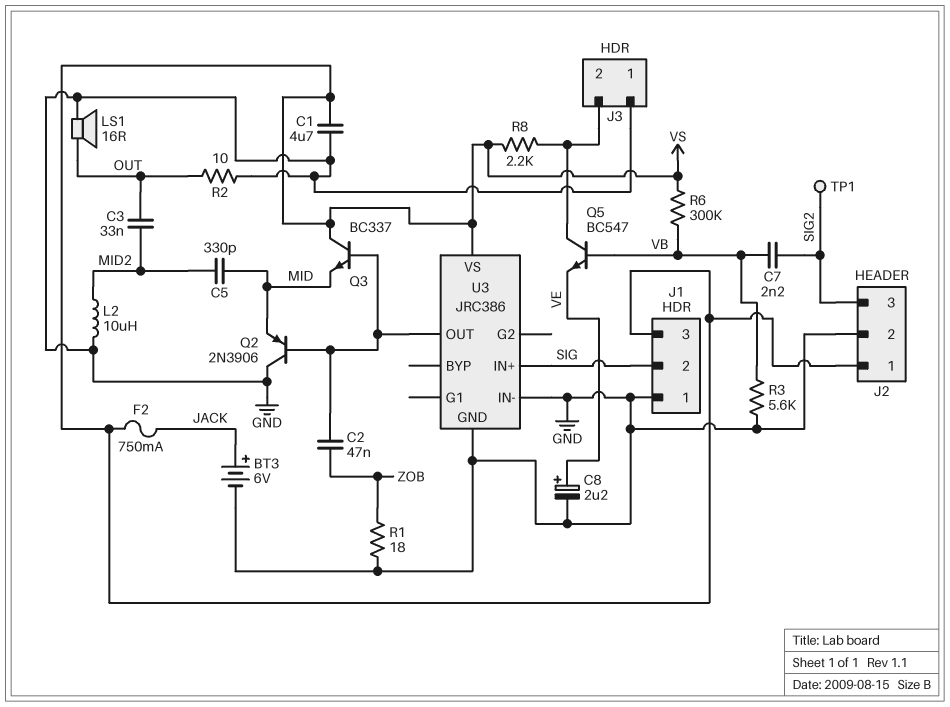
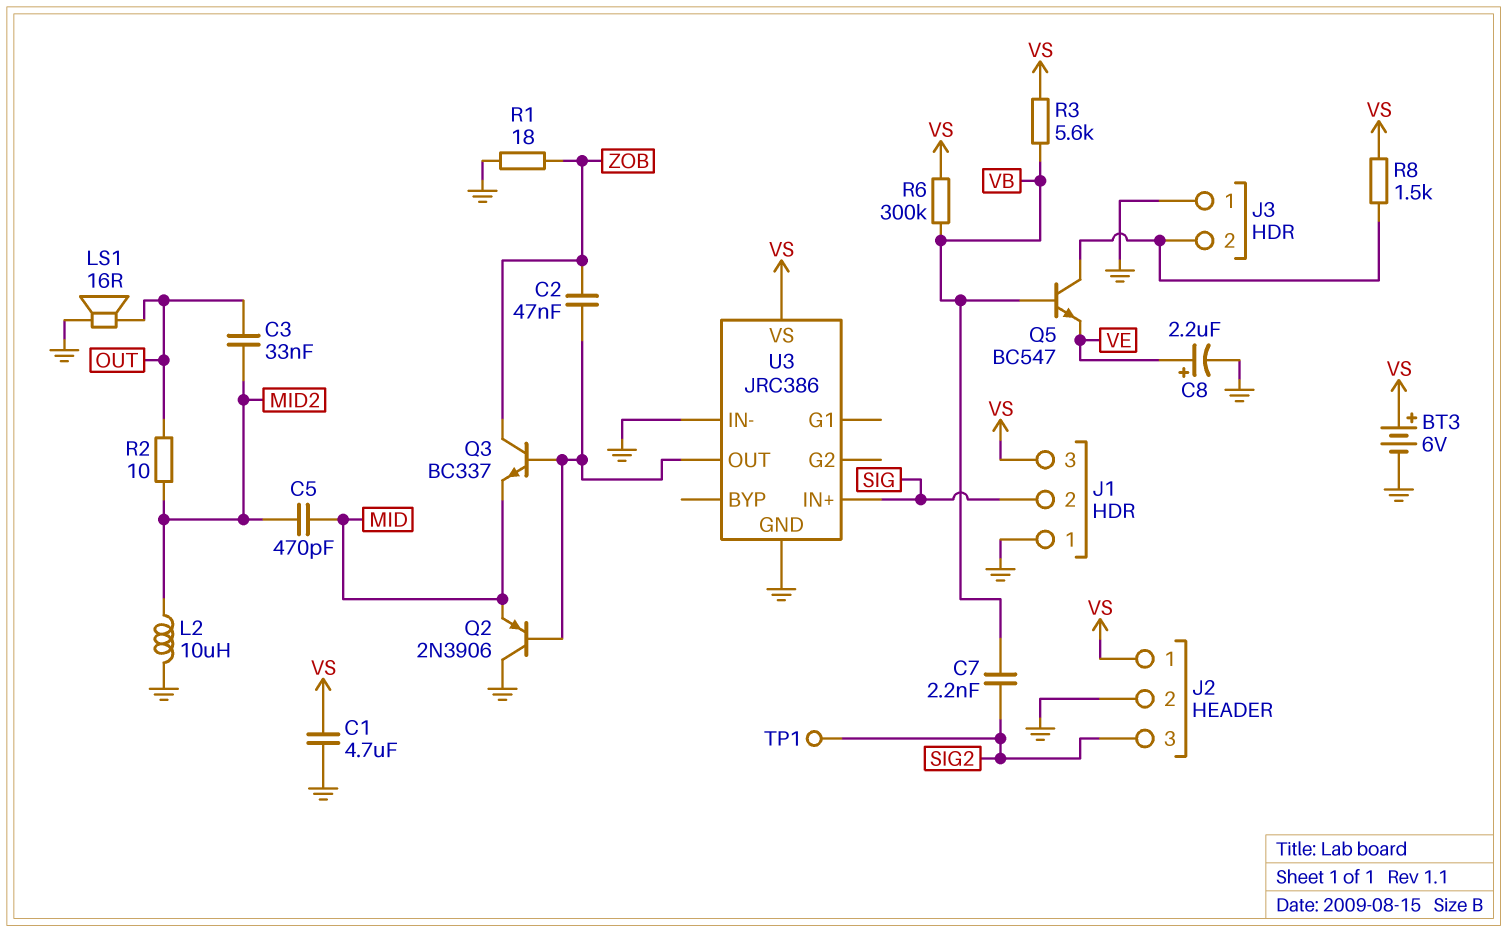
BT3: 6V (plus JACK, minus GND) -> 6V (plus VS, minus GND)
C5: 330pF (MID, MID2) -> 470pF (MID, MID2)
F2: 750mA (JACK, VS) -> none
Q3: NPN BC337 (B U3/OUT, C VS, E MID) -> NPN BC337 (B U3/OUT, C ZOB, E MID)
R2: 10 (GND, OUT) -> 10 (MID2, OUT)
R3: 5.6k (GND, VB) -> 5.6k (VB, VS)
R8: 2.2k (J3/2, VS) -> 1.5k (J3/2, VS)

